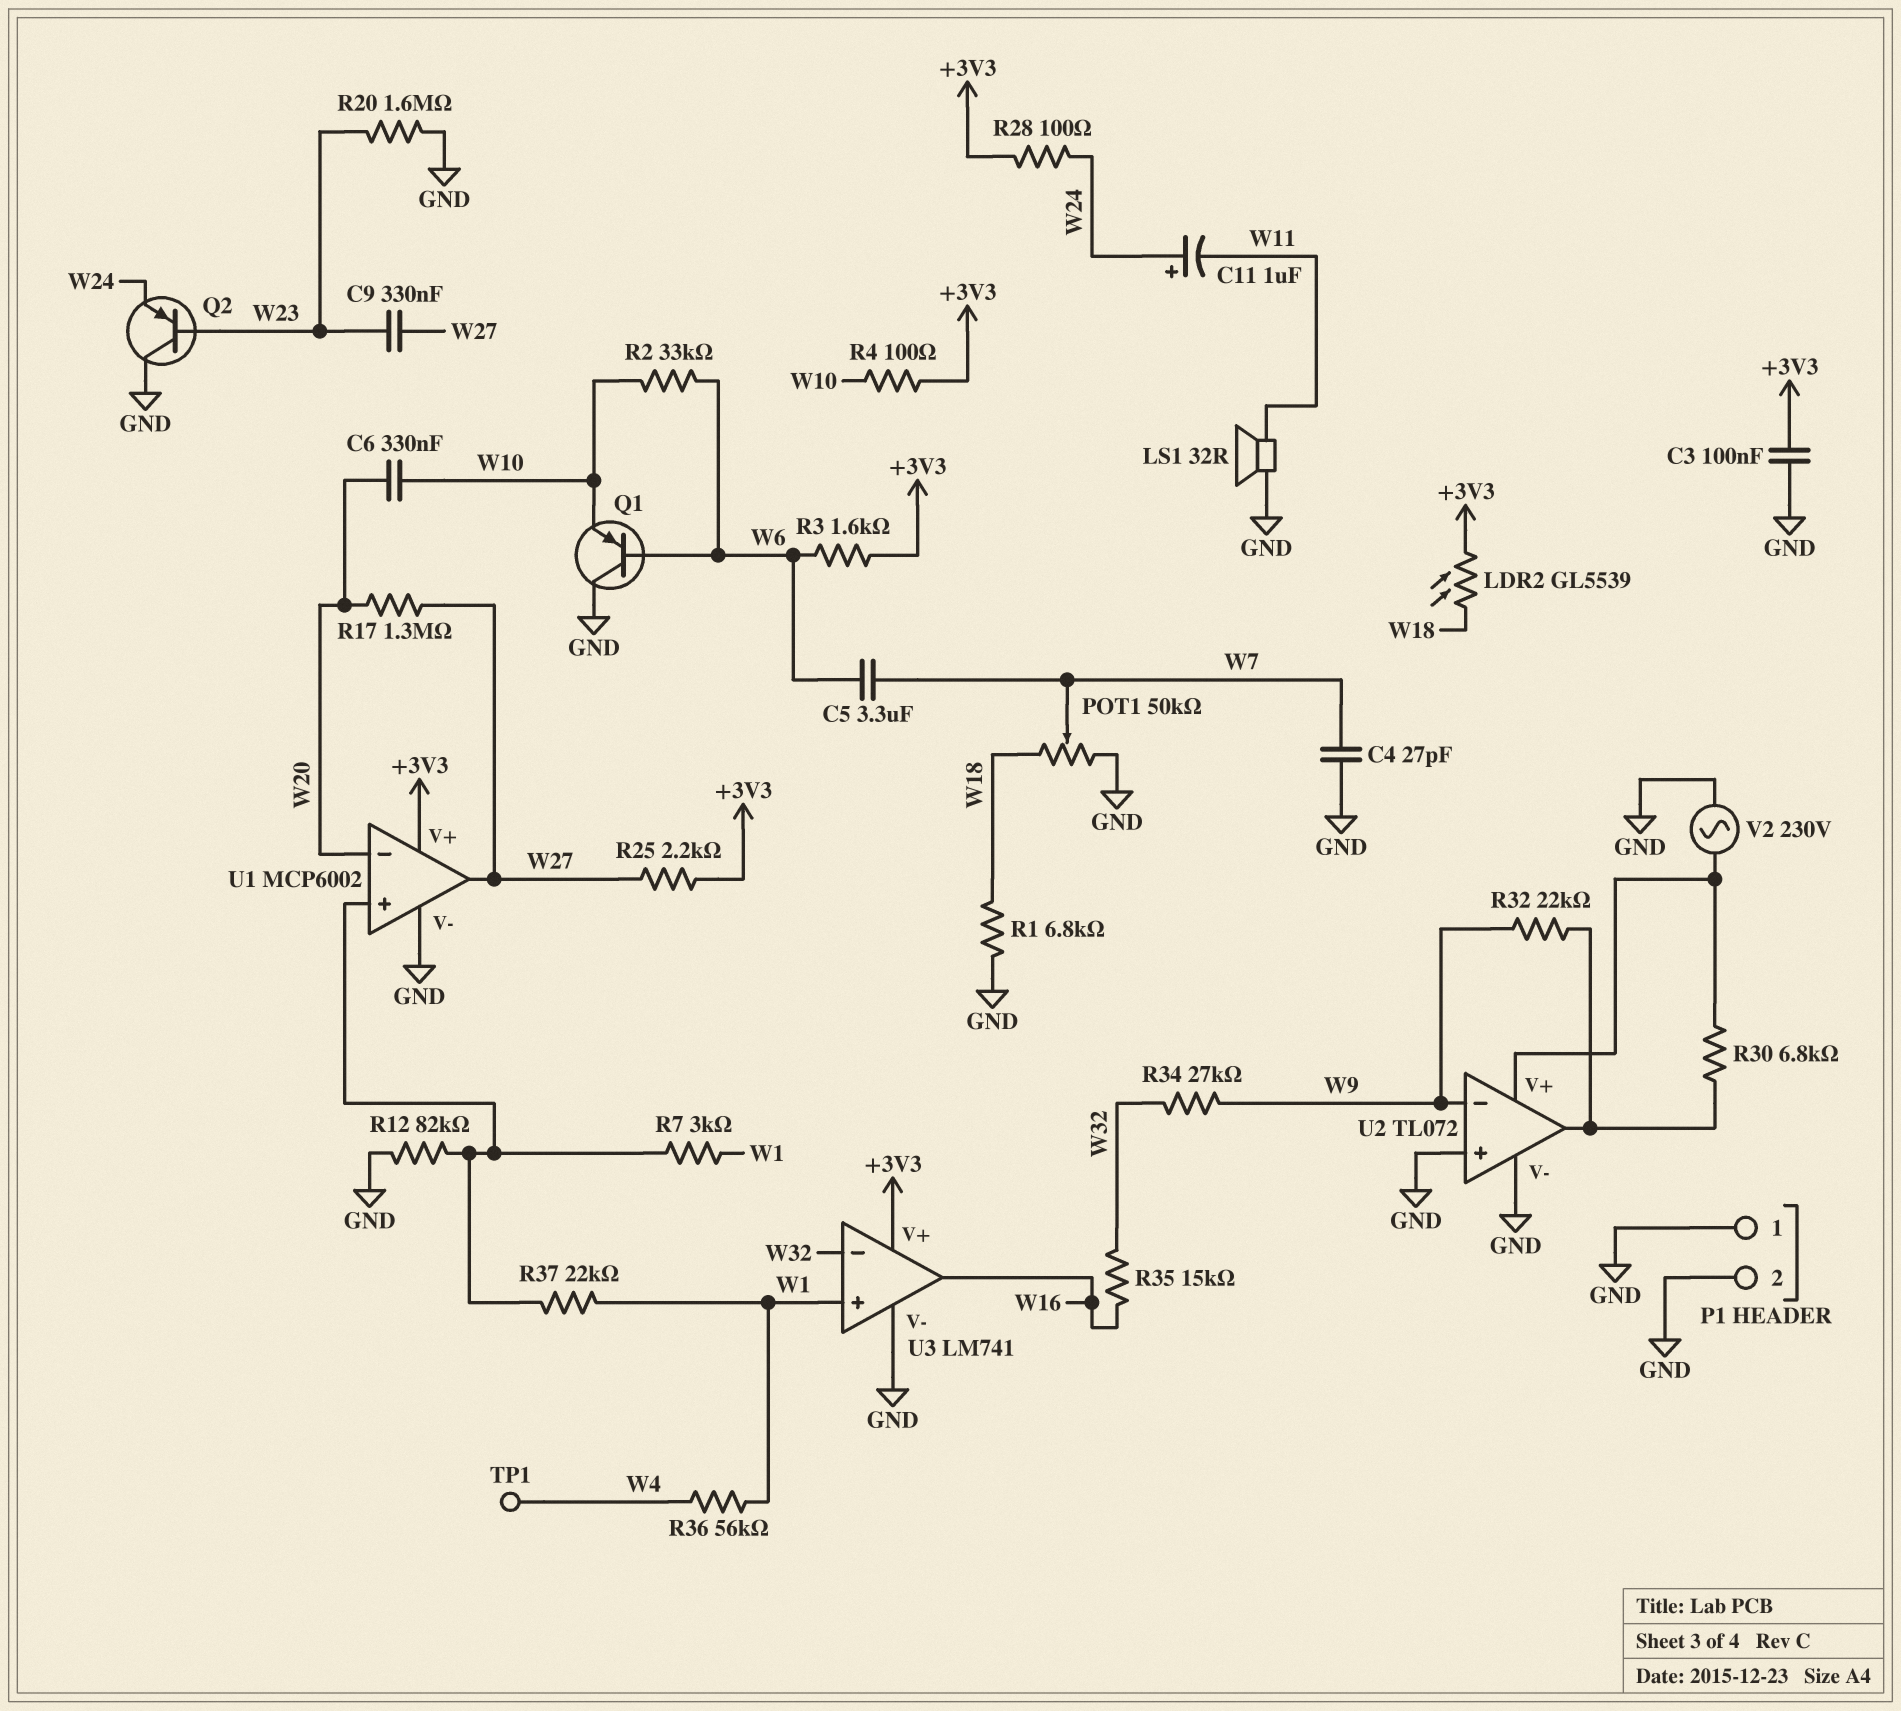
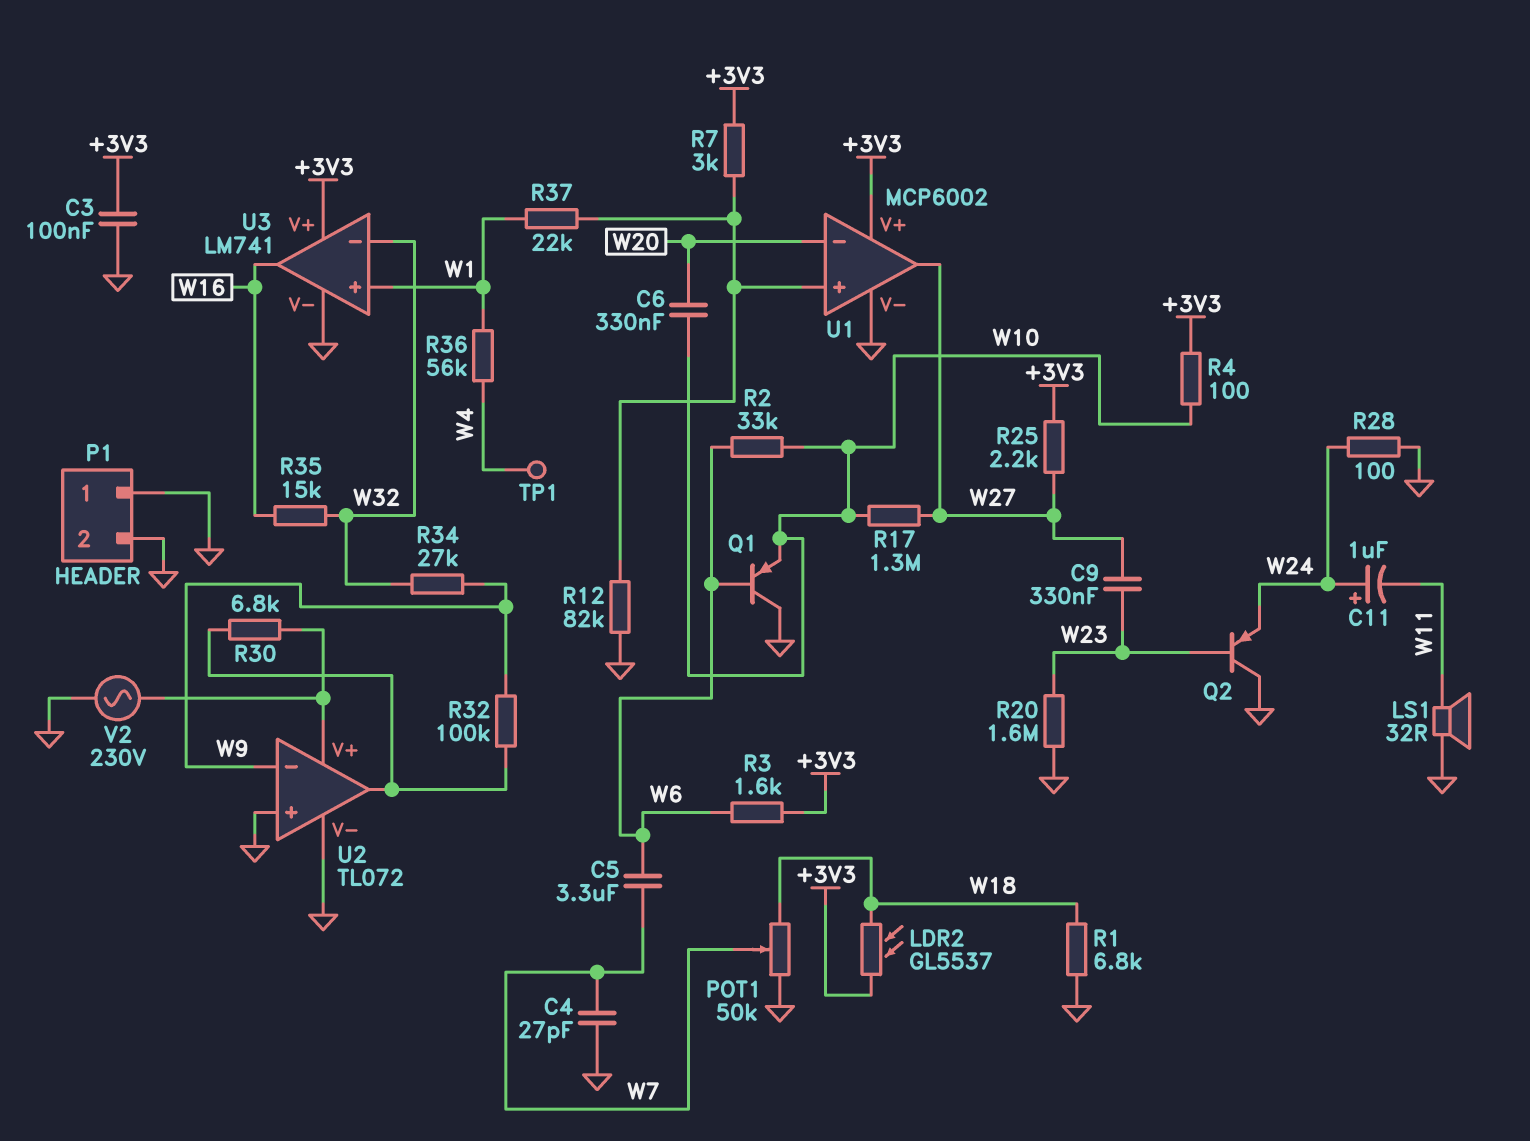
LDR2: GL5539 (+3V3, W18) -> GL5537 (+3V3, W18)
R7: 3k (U1/in+, W1) -> 3k (+3V3, U1/in+)
R17: 1.3M (W20, W27) -> 1.3M (W10, W27)
R28: 100 (+3V3, W24) -> 100 (GND, W24)
R32: 22k (U2/out, W9) -> 100k (U2/out, W9)

